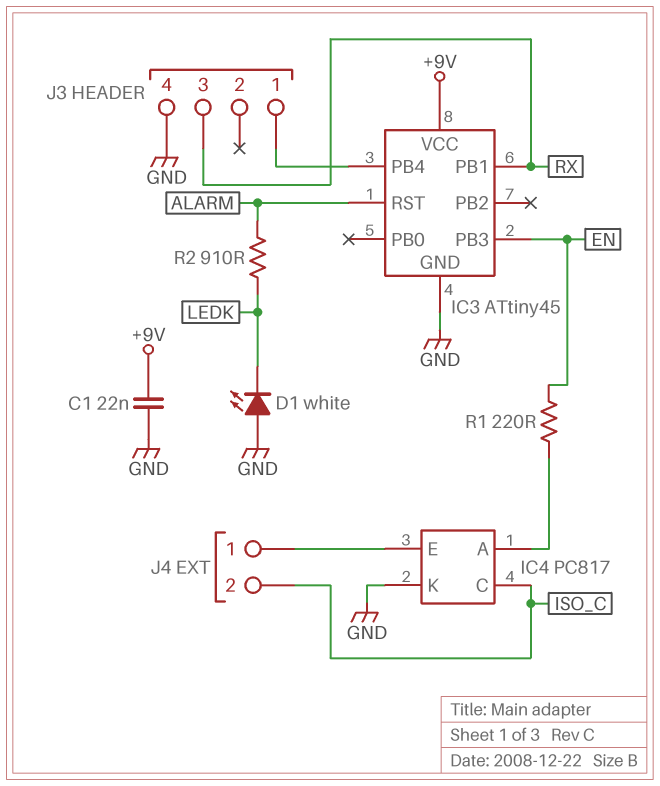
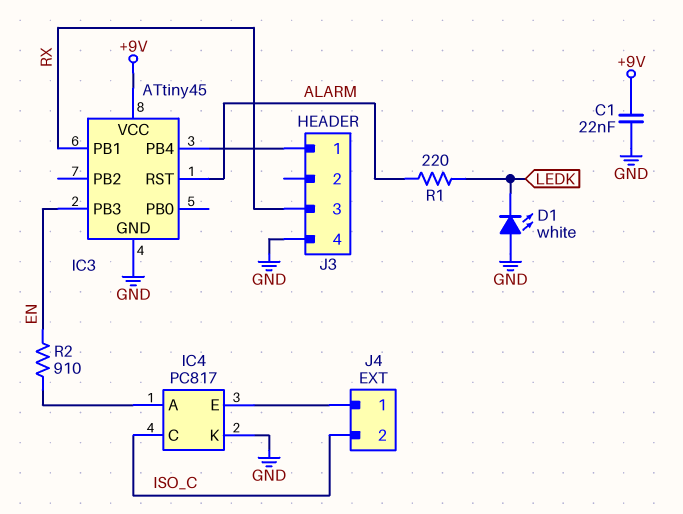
R1: 220 (EN, IC4/A) -> 220 (ALARM, LEDK)
R2: 910 (ALARM, LEDK) -> 910 (EN, IC4/A)

